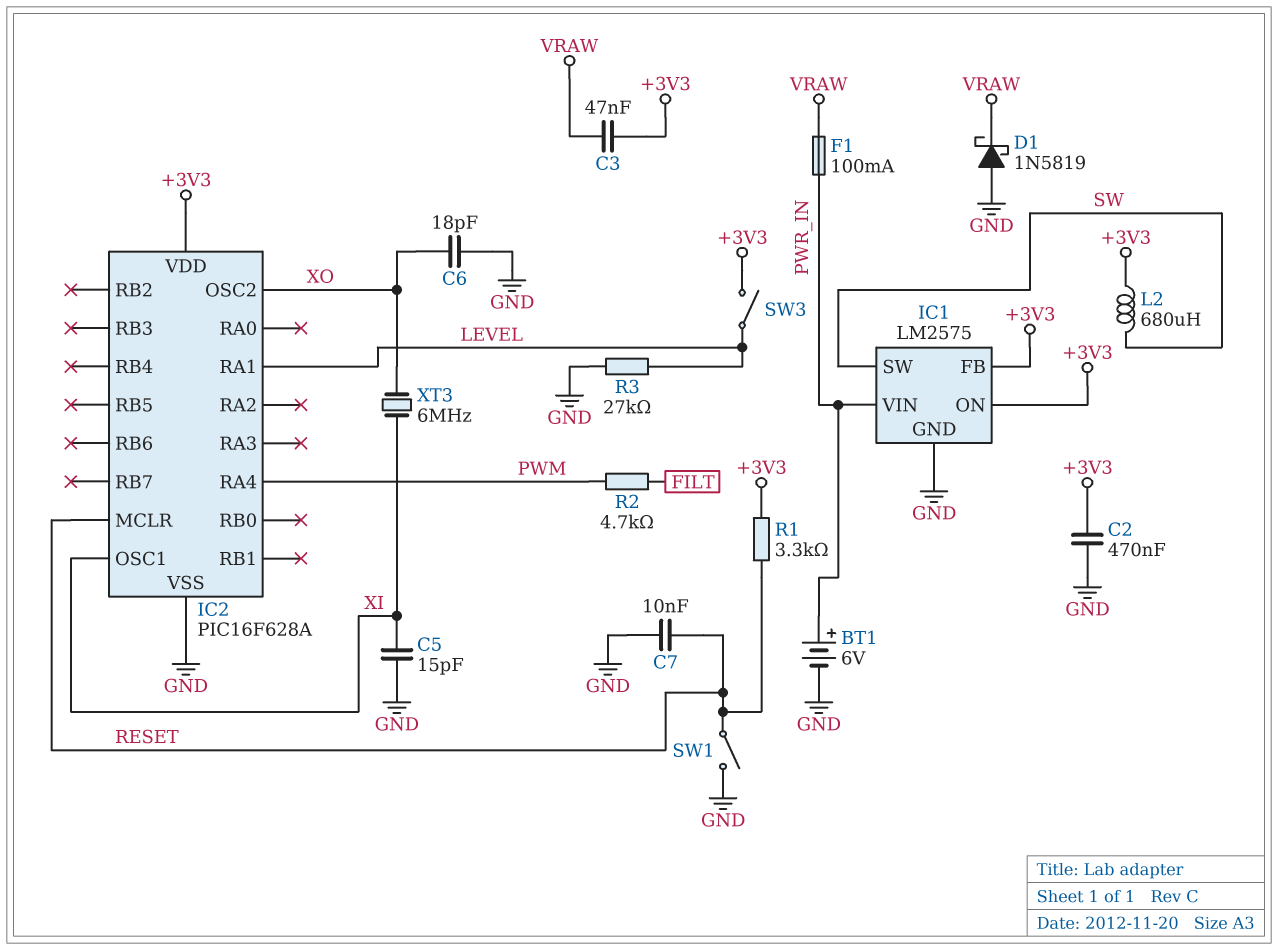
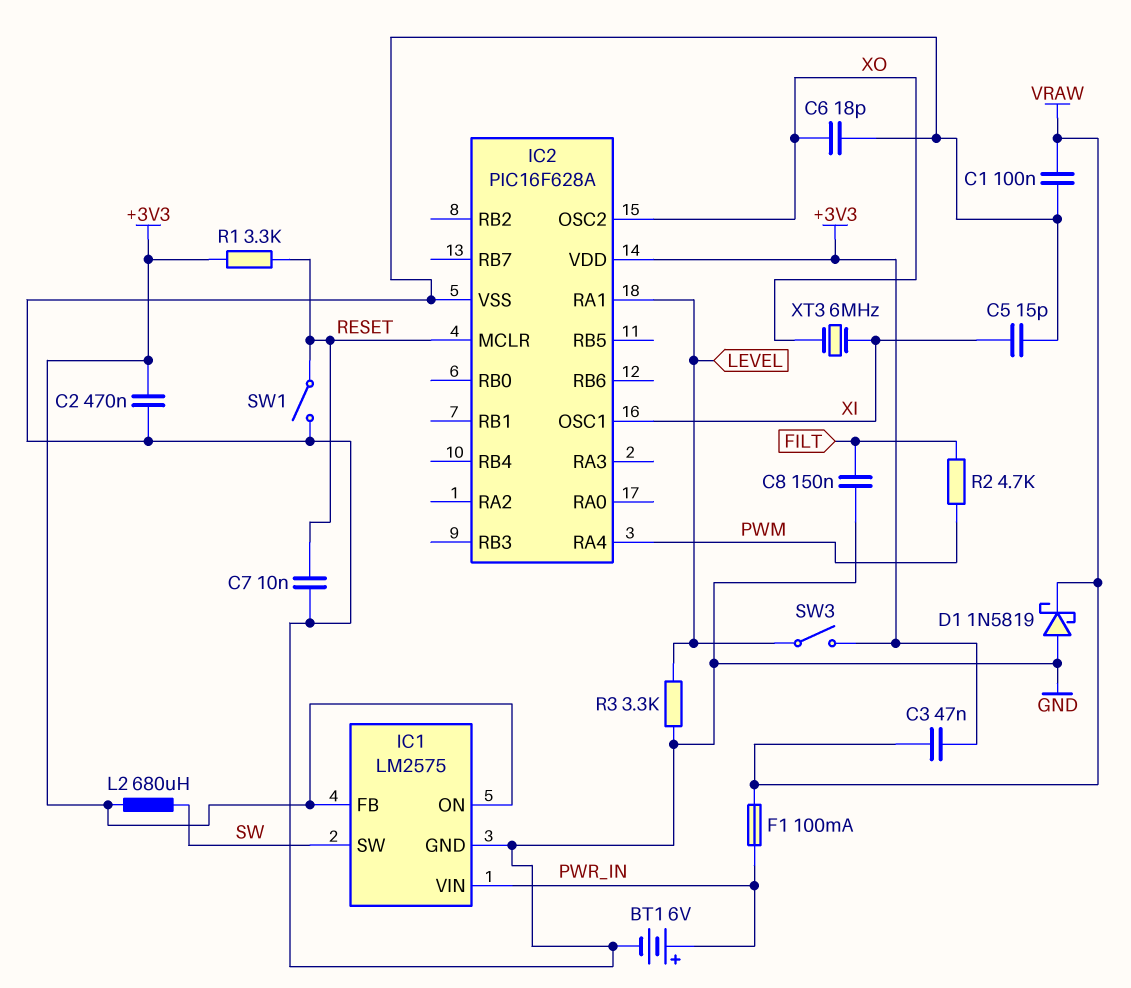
C1: none -> 100nF (GND, VRAW)
C8: none -> 150nF (FILT, GND)
R3: 27k (GND, LEVEL) -> 3.3k (GND, LEVEL)

